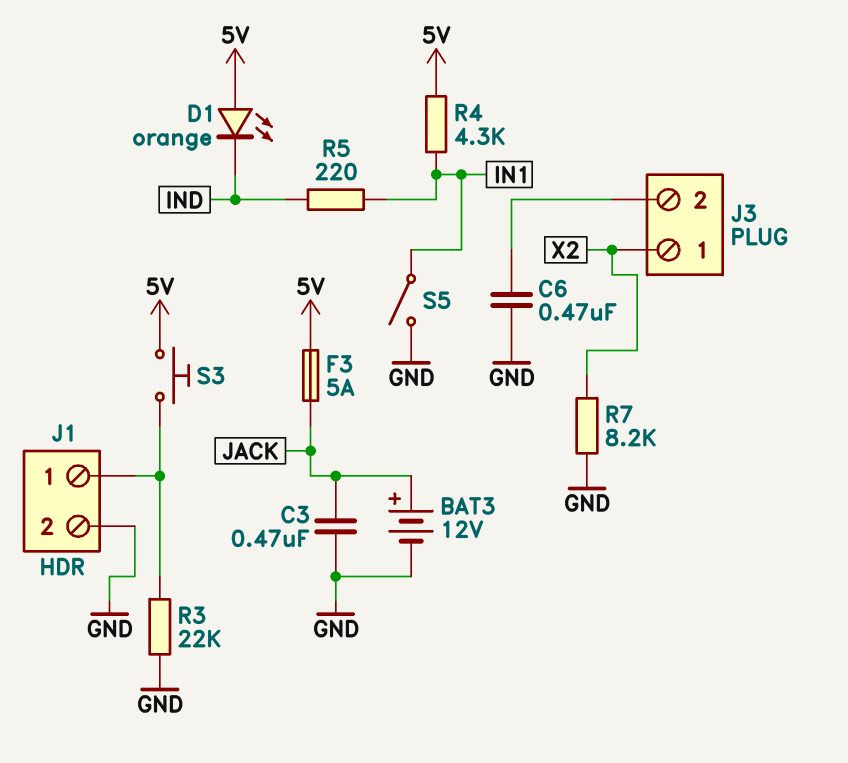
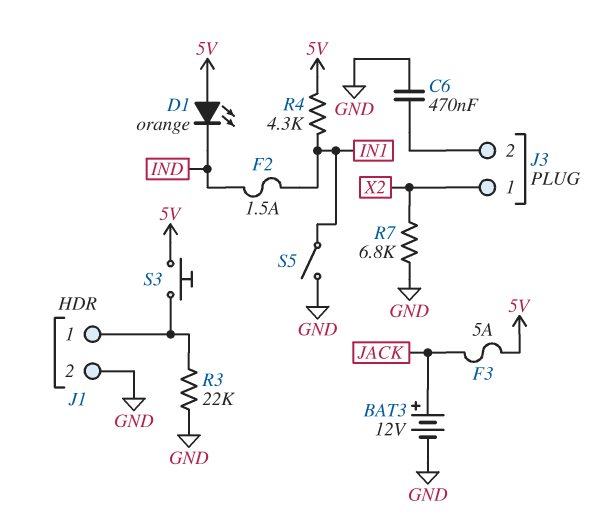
C3: 470nF (GND, JACK) -> none
F2: none -> 1.5A (IN1, IND)
R5: 220 (IN1, IND) -> none
R7: 8.2k (GND, X2) -> 6.8k (GND, X2)

